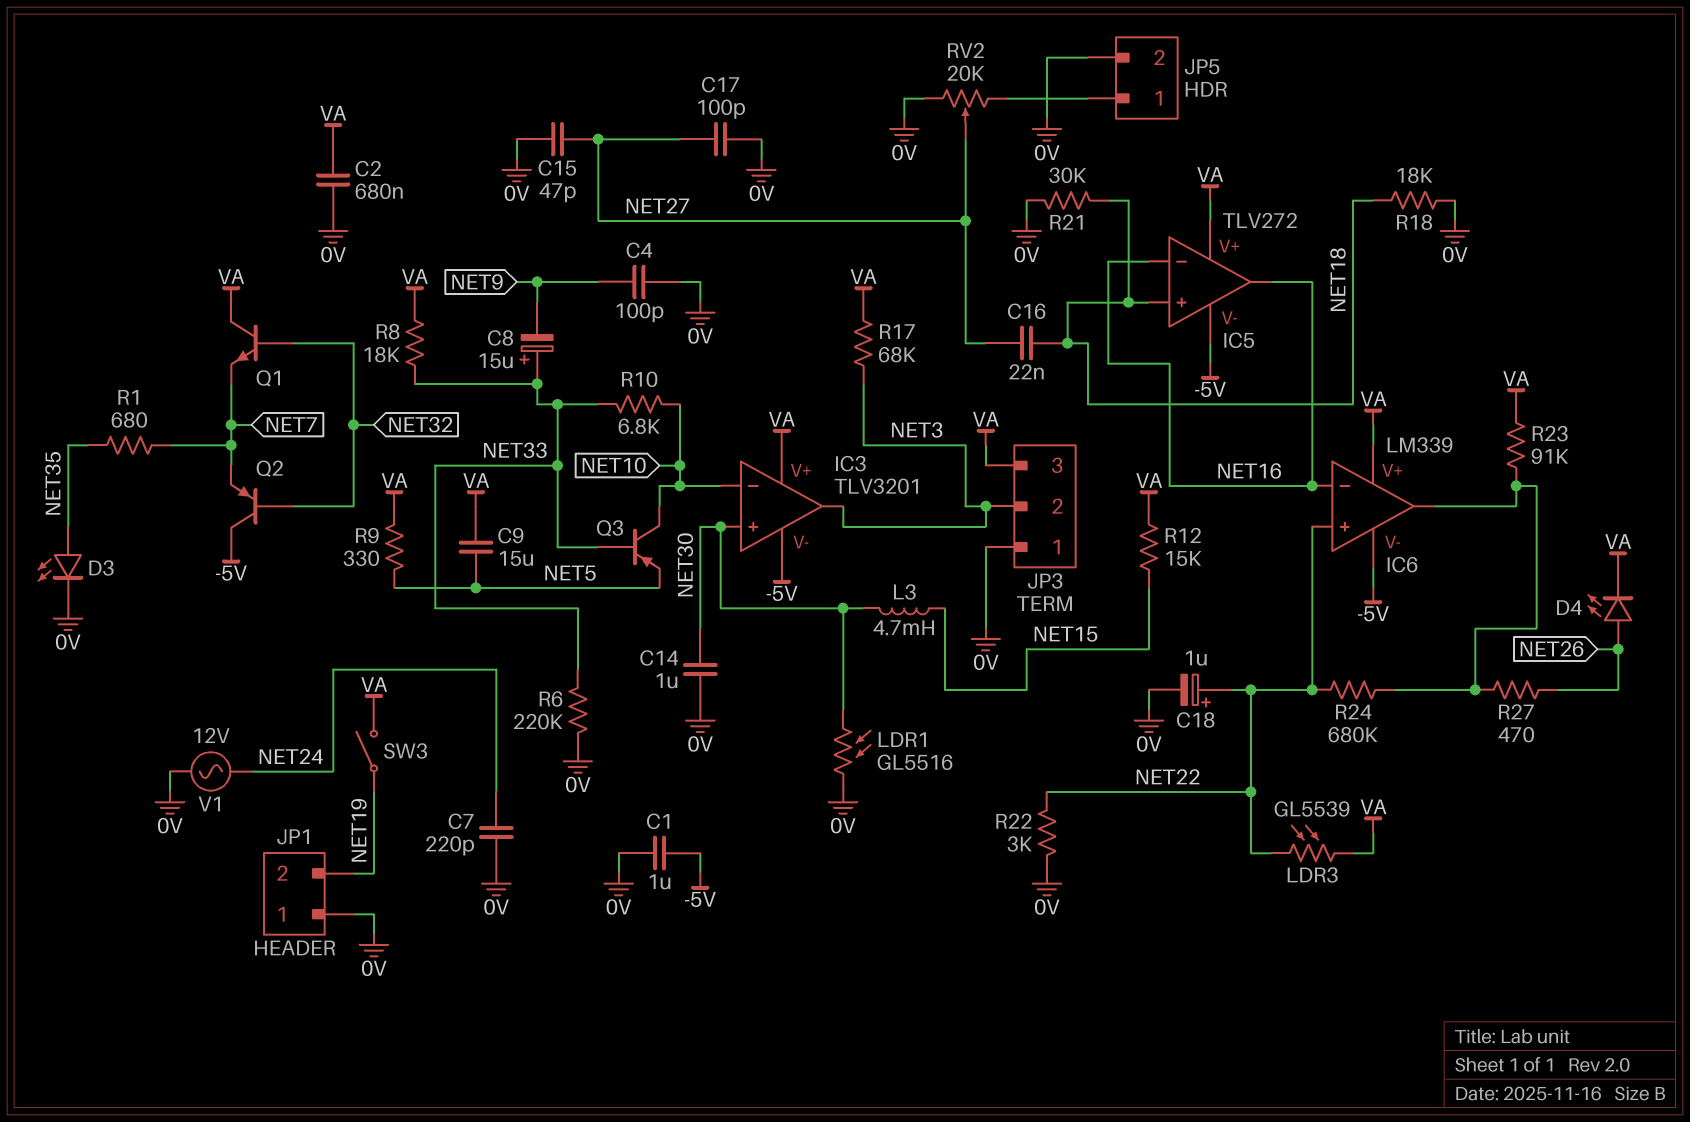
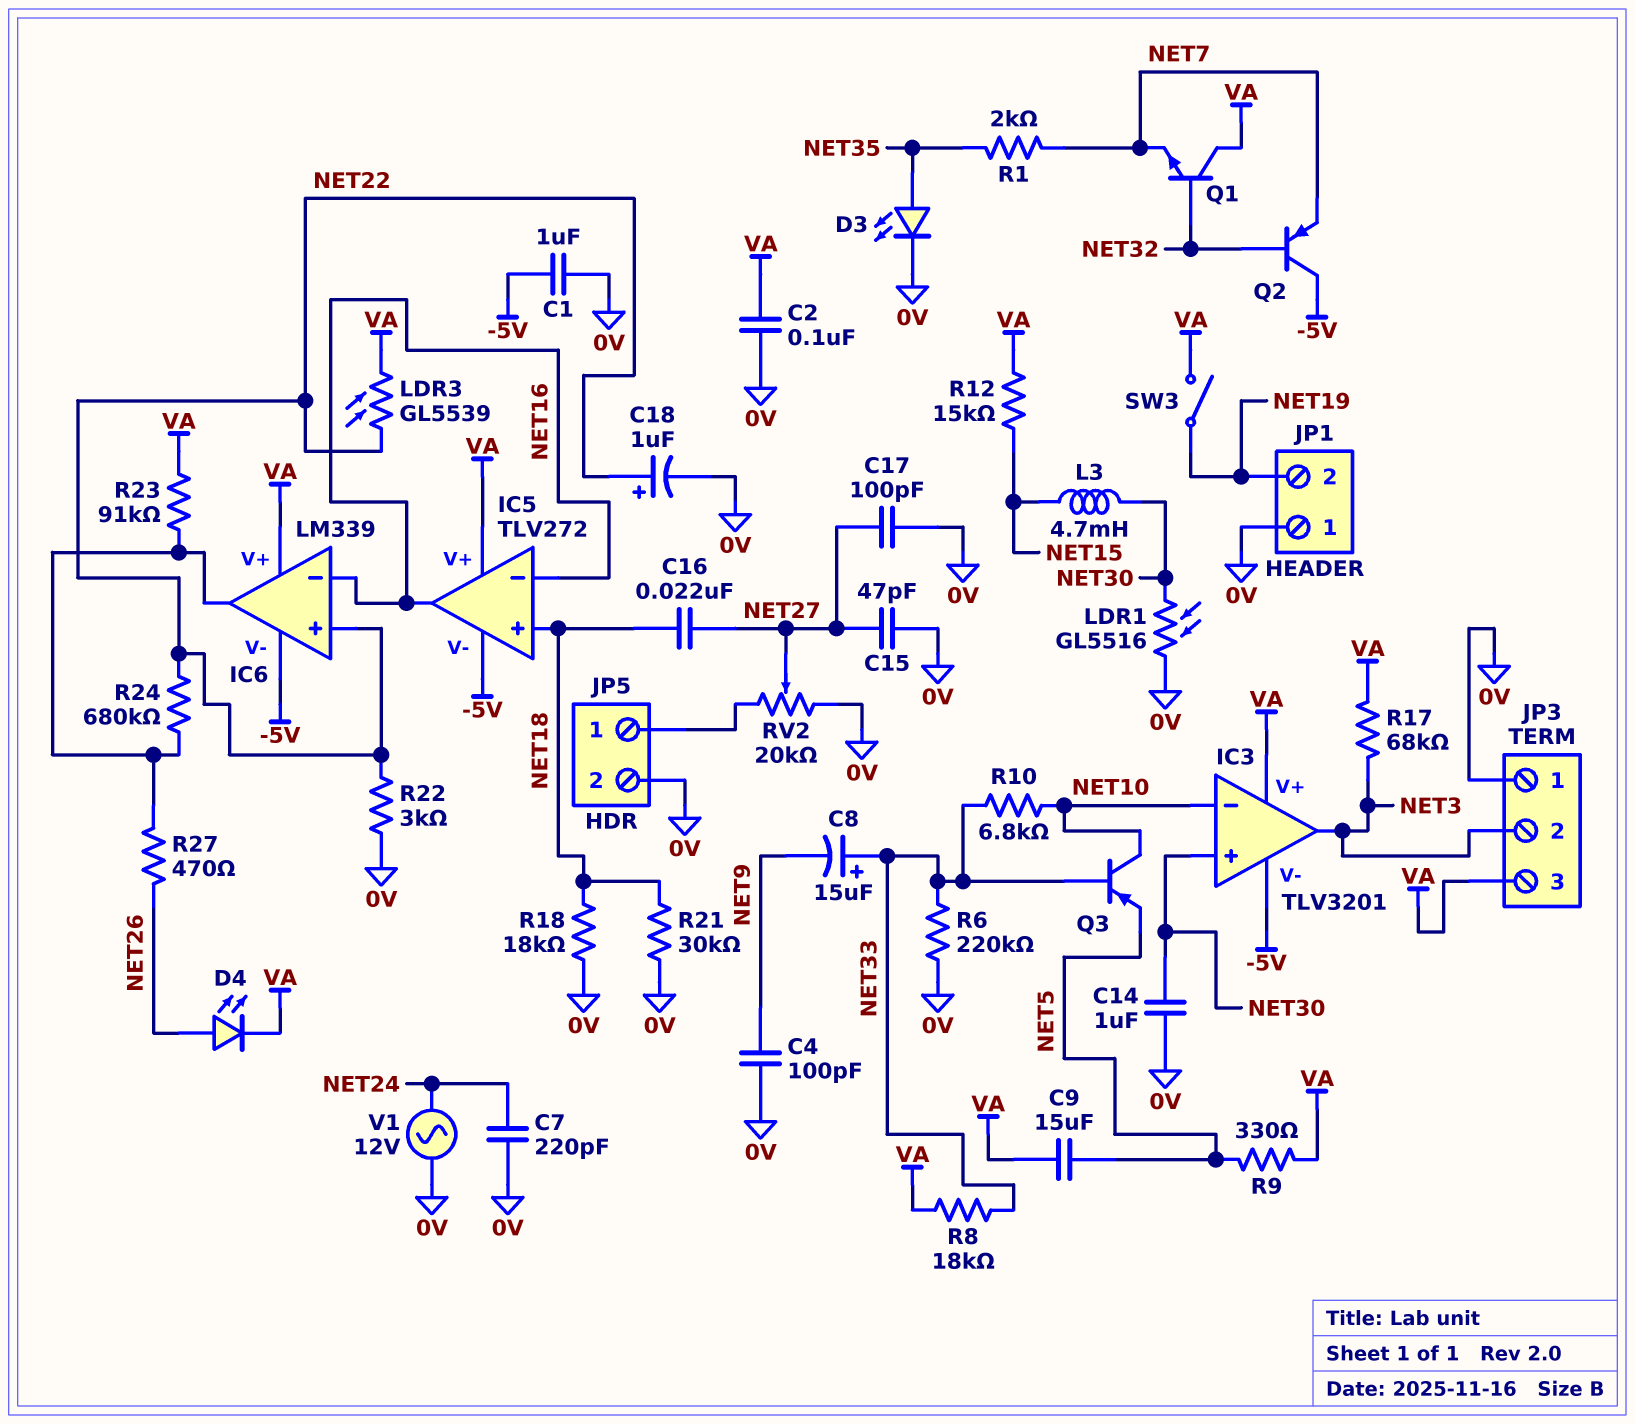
C2: 680nF (0V, VA) -> 100nF (0V, VA)
R1: 680 (NET7, NET35) -> 2k (NET7, NET35)

